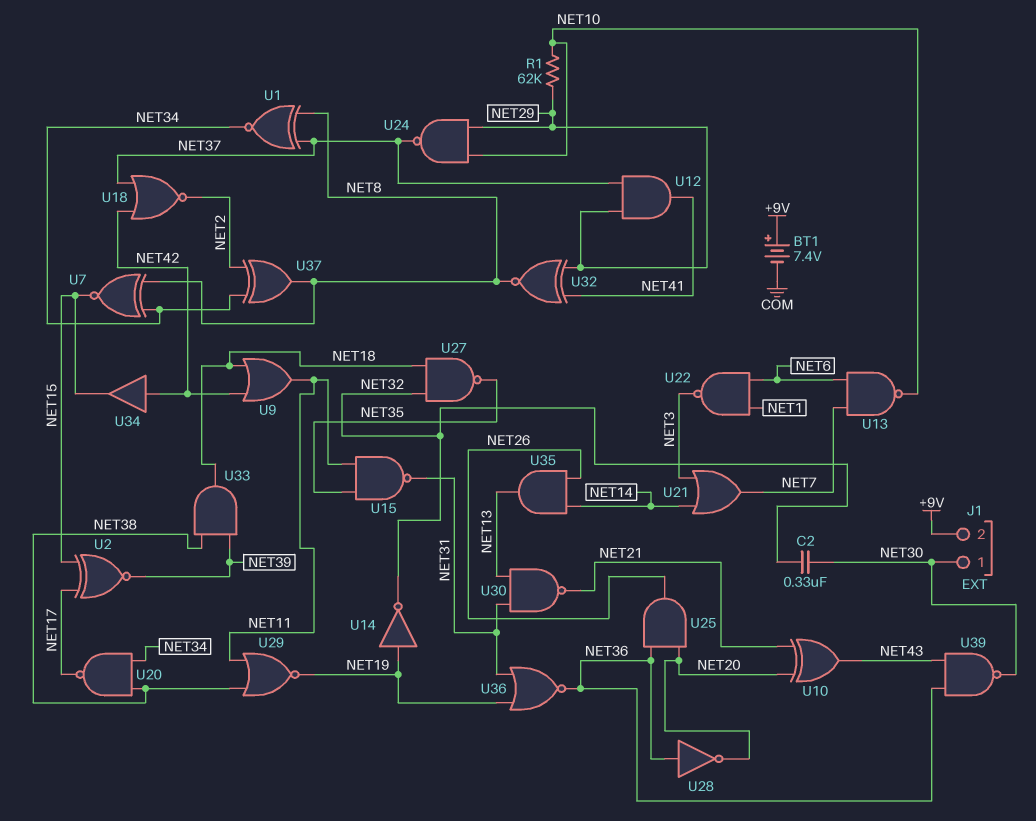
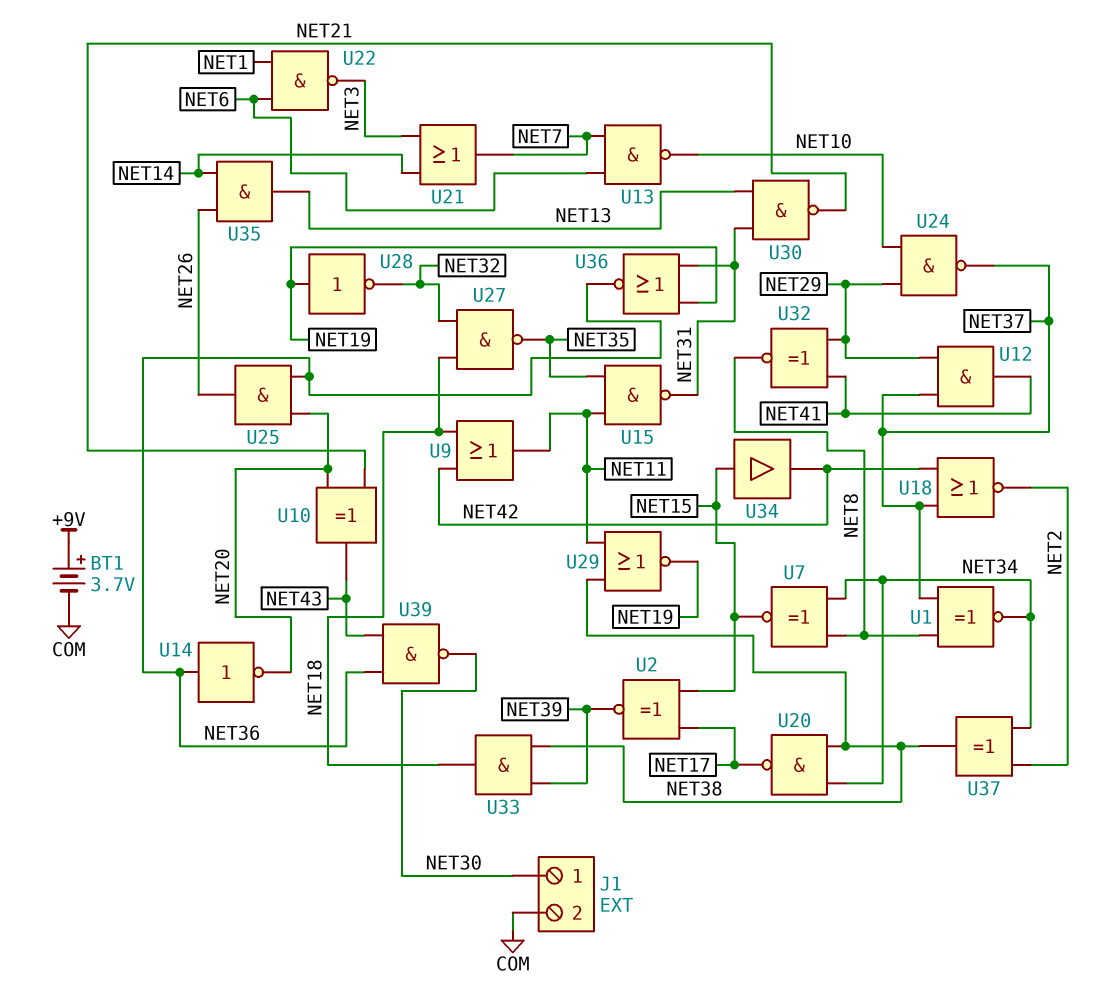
BT1: 7.4V (plus +9V, minus COM) -> 3.7V (plus +9V, minus COM)
C2: 330nF (NET30, NET32) -> none
J1 pin 2: +9V -> COM
R1: 62k (NET10, NET29) -> none
U14: NOT (in NET19, out NET32) -> NOT (in NET36, out NET20)
U28: NOT (in NET36, out NET20) -> NOT (in NET19, out NET32)
U34: buffer (in NET42, out NET15) -> buffer (in NET15, out NET42)
U37: XOR (in NET2, in NET34, out NET8) -> XOR (in NET2, in NET34, out NET38)

